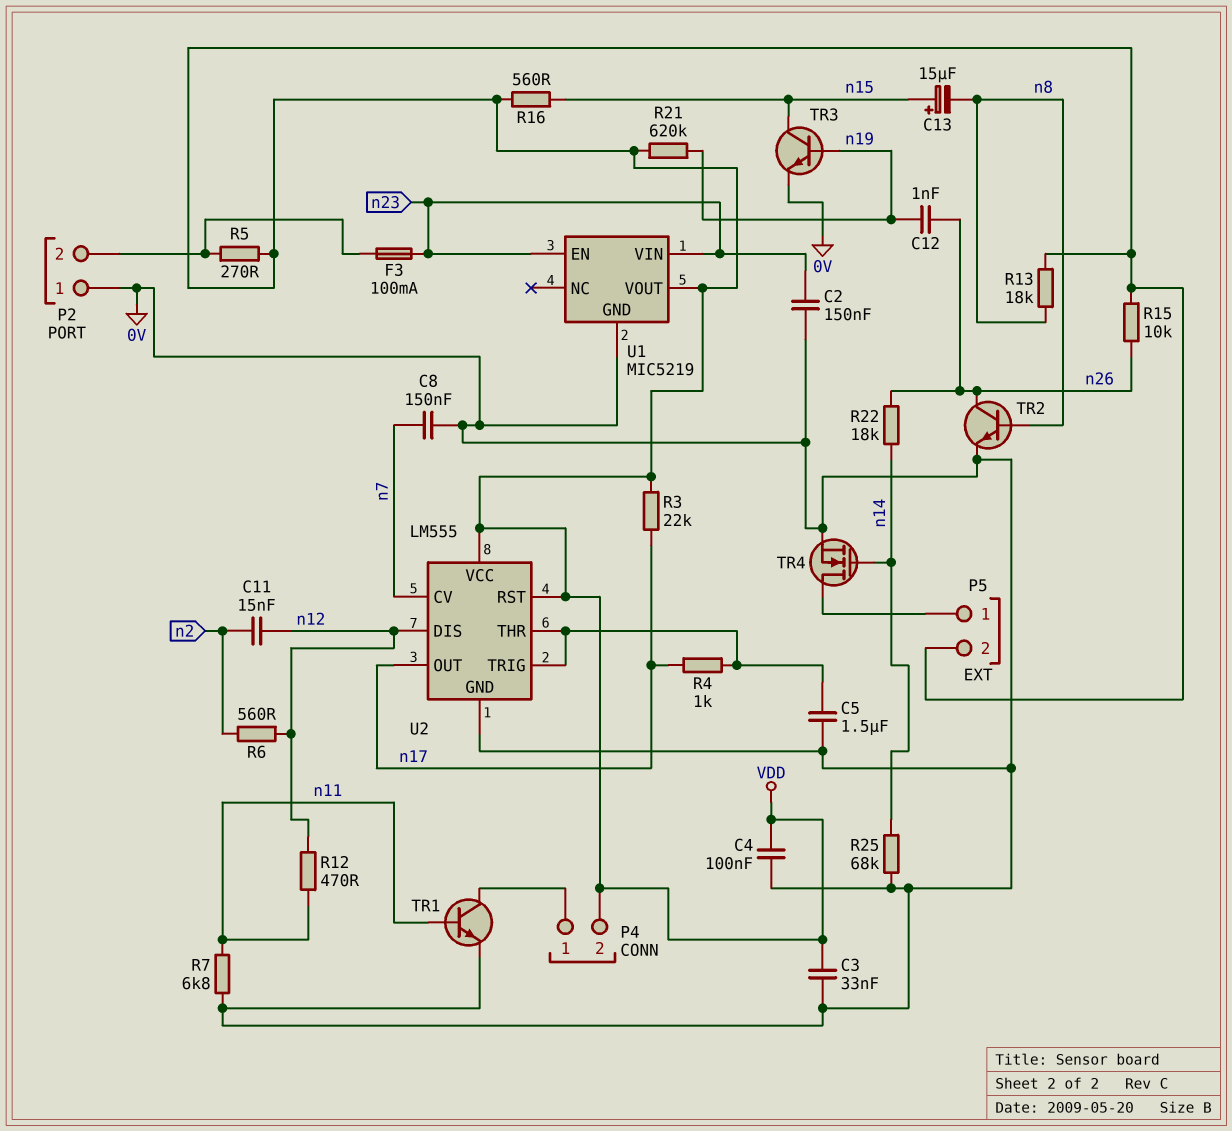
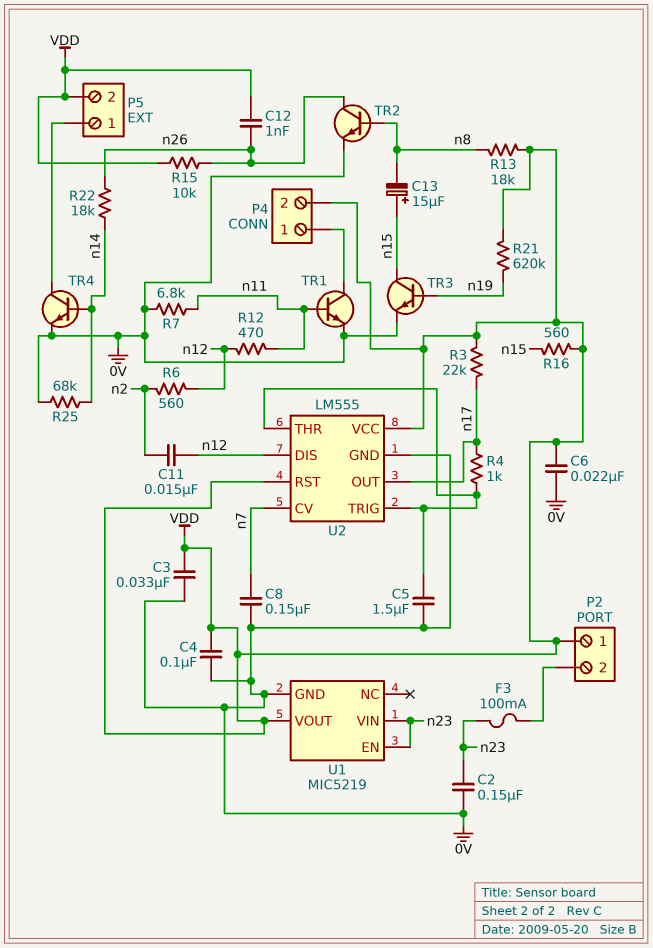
C6: none -> 22nF (0V, VDD)
C12: 1nF (n19, n26) -> 1nF (VDD, n26)
P2 pin 1: 0V -> VDD
R5: 270 (P2/2, VDD) -> none
TR4: NMOS (G n14, D P5/1, S 0V) -> NPN (B n14, C P5/1, E 0V)

